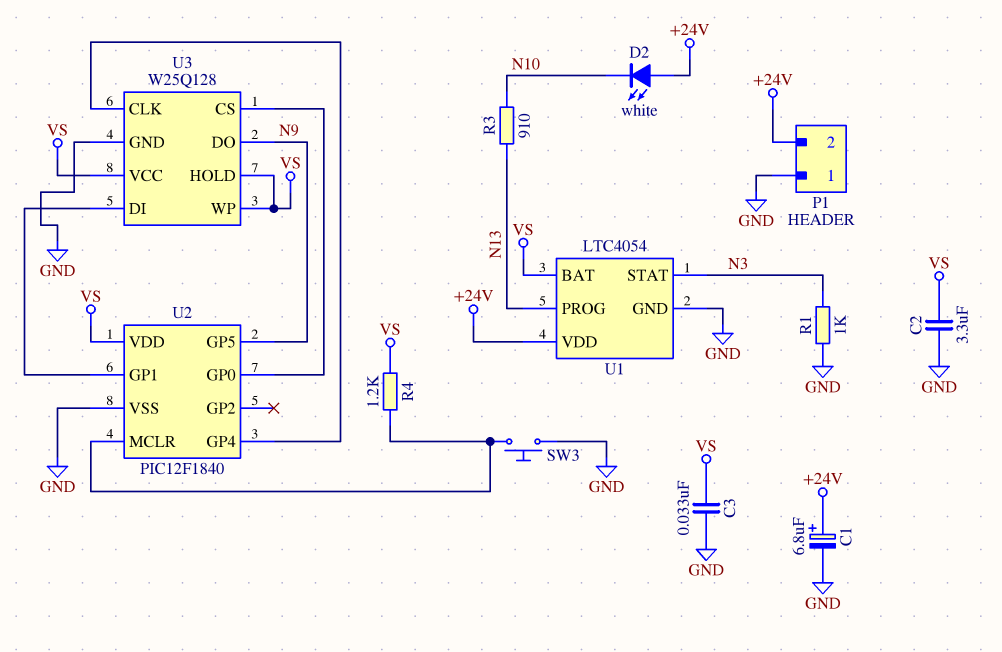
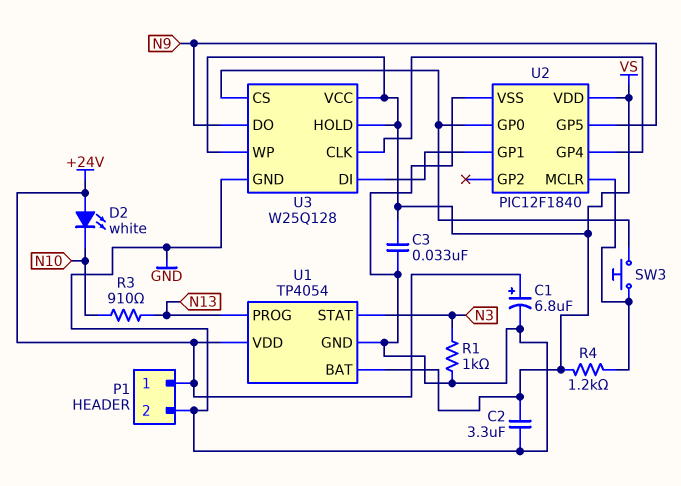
P1 pin 1: GND -> +24V
P1 pin 2: +24V -> GND
SW3: button (GND, U2/MCLR) -> button (U2/GP0, U2/MCLR)
U1: LTC4054 -> TP4054

